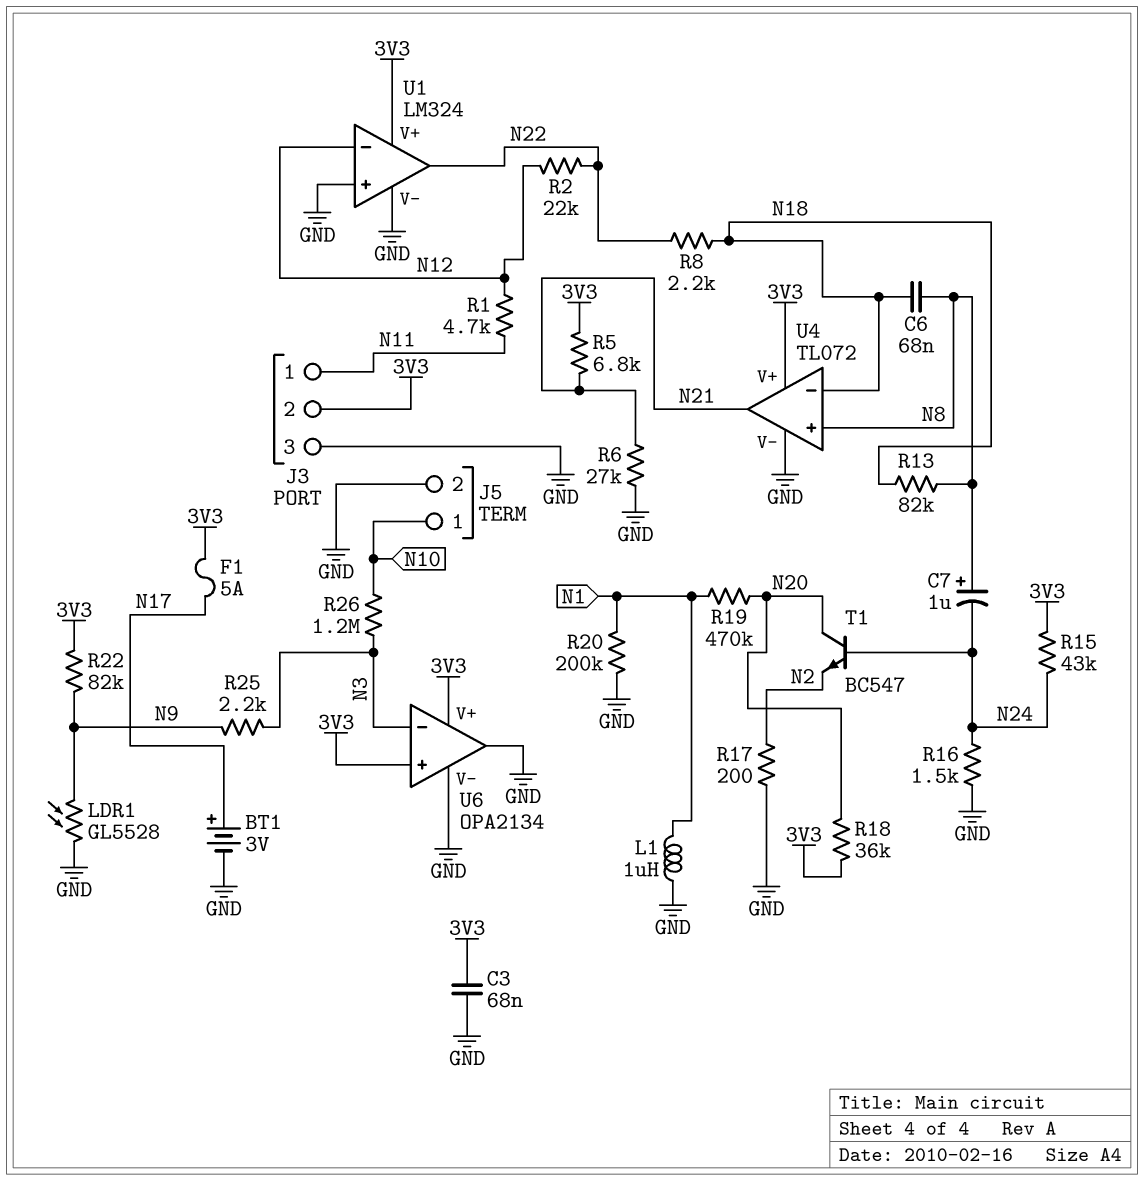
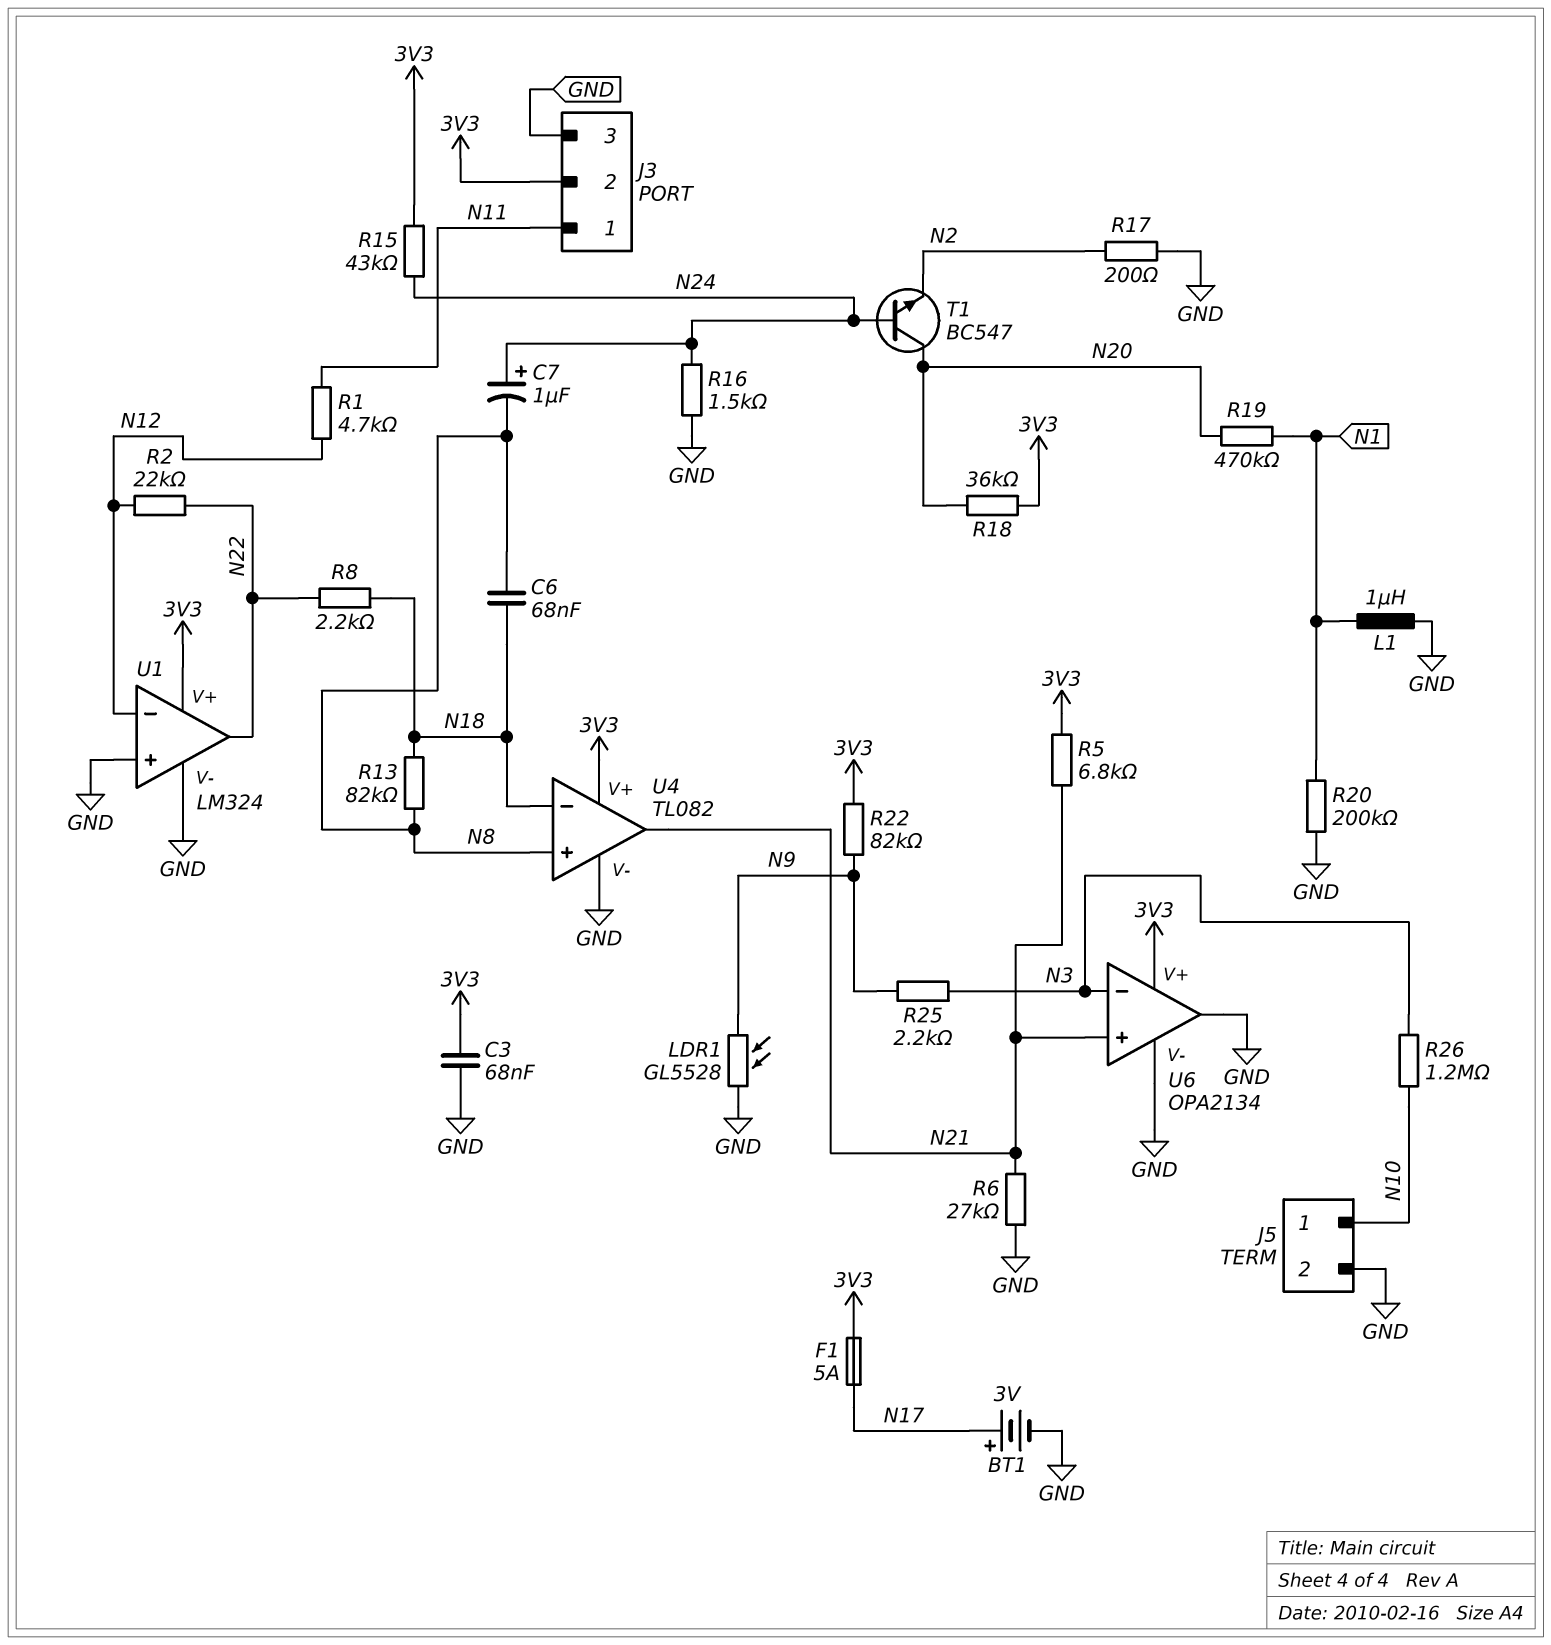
C7: 1uF (plus N8, minus N24) -> 1uF (plus N24, minus N8)
U4: TL072 -> TL082
U6 pin in+: 3V3 -> N21

